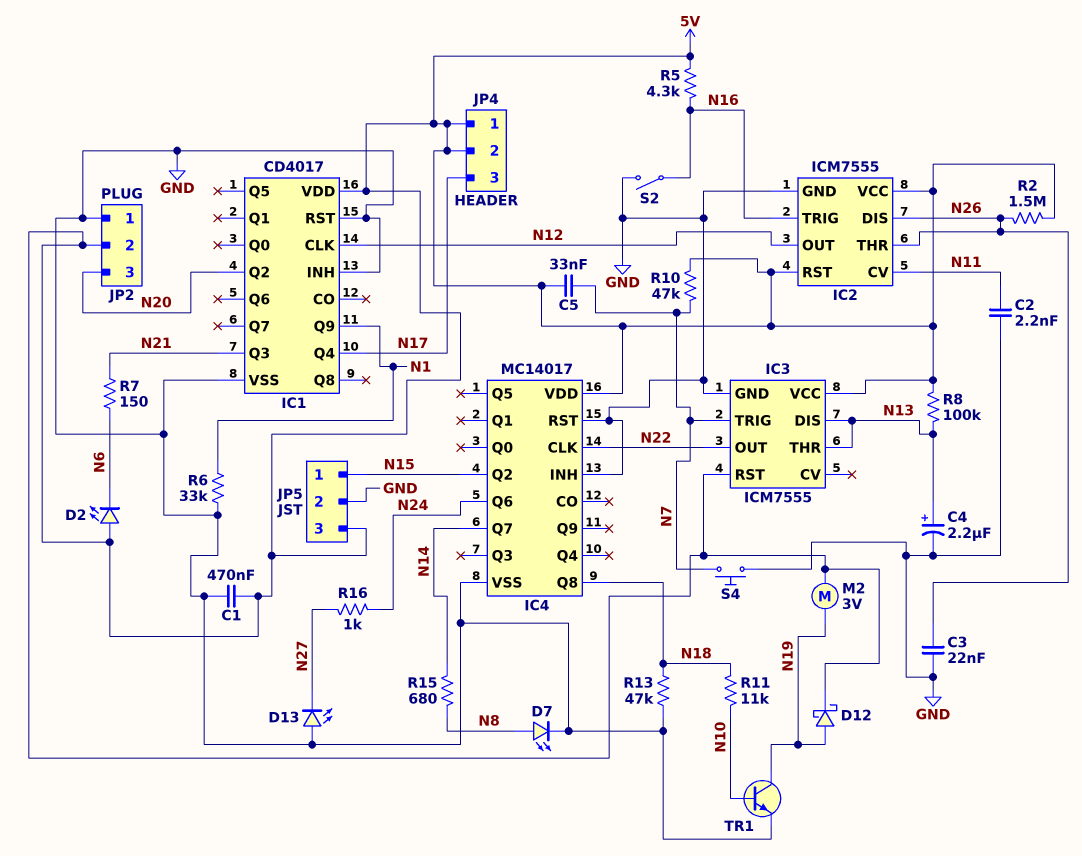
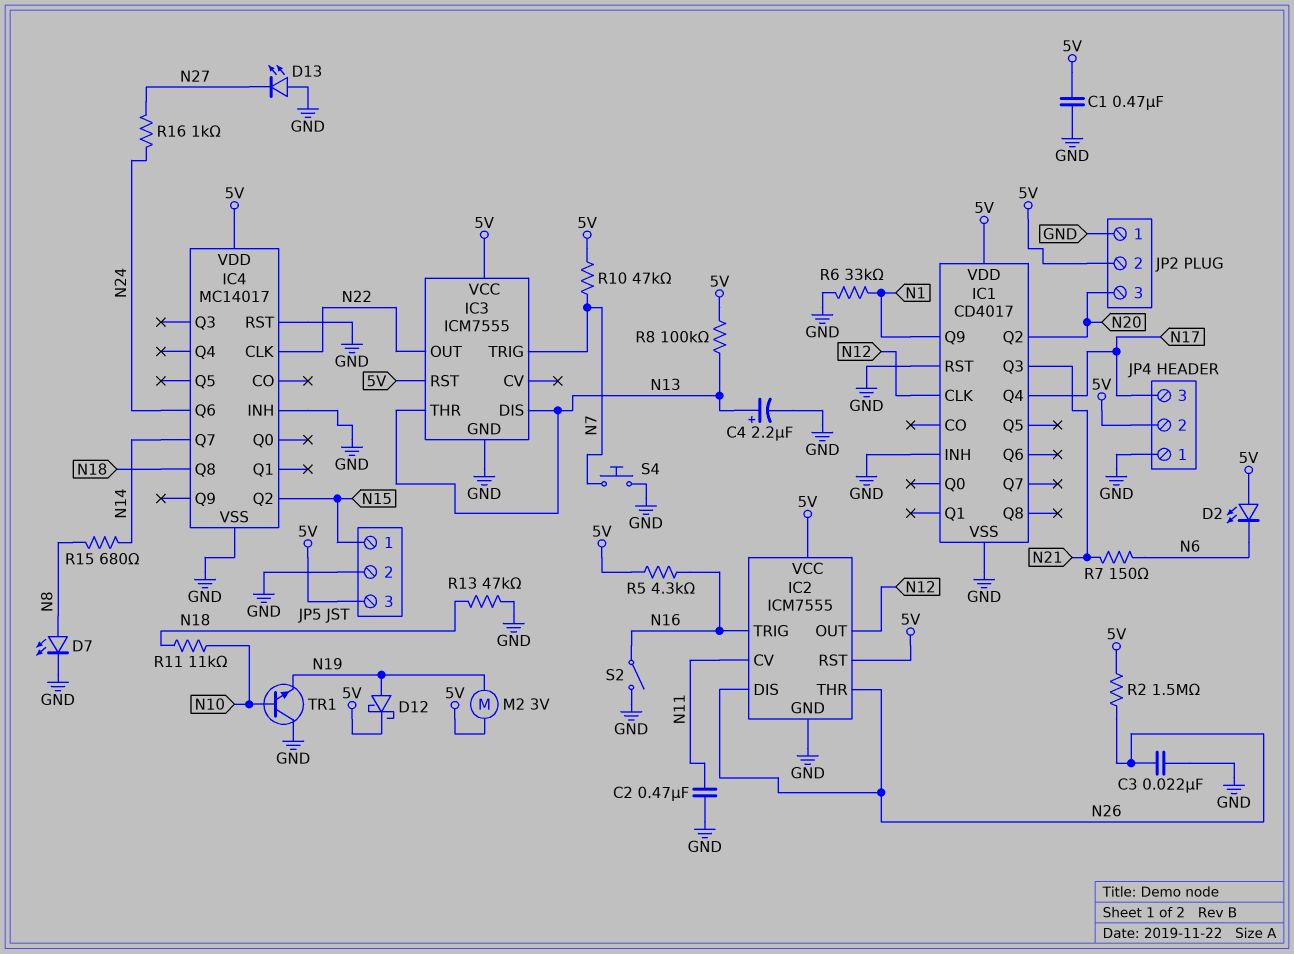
C2: 2.2nF (GND, N11) -> 470nF (GND, N11)
C5: 33nF (5V, N7) -> none
JP4 pin 1: 5V -> GND
TR1: NPN (B N10, C N19, E GND) -> NPN (B N10, C GND, E N19)

